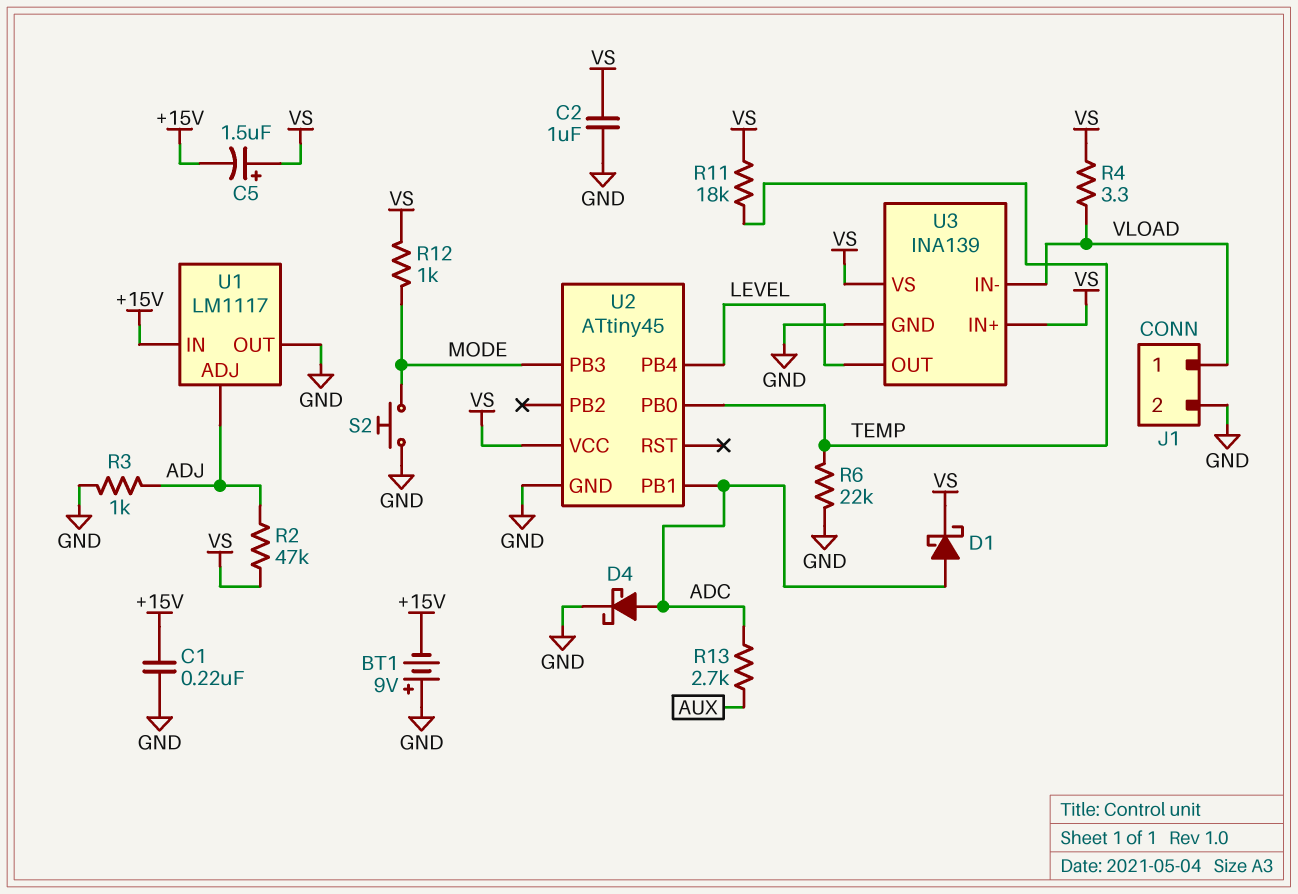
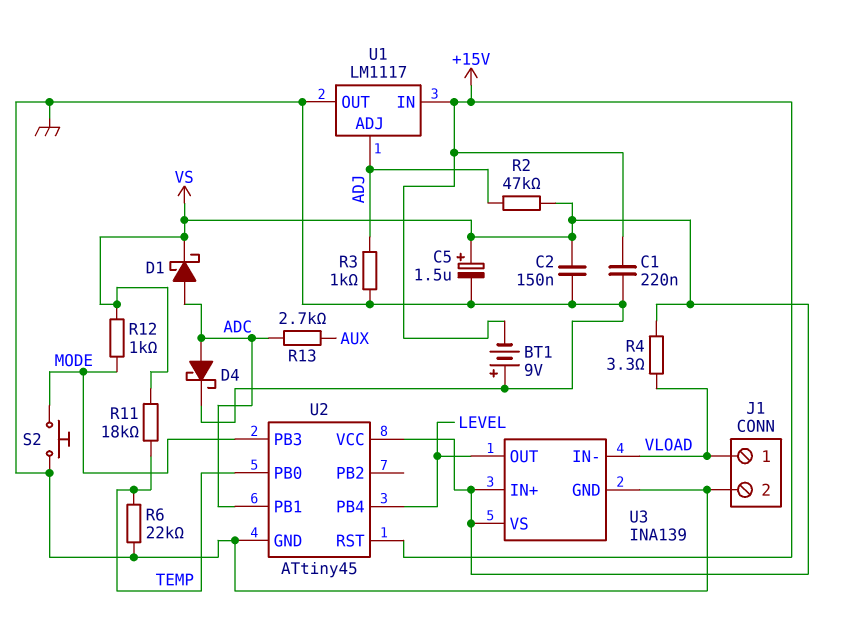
C2: 1uF (GND, VS) -> 150nF (GND, VS)
C5: 1.5uF (plus VS, minus +15V) -> 1.5uF (plus VS, minus GND)
U2 pin RST: none -> +15V

